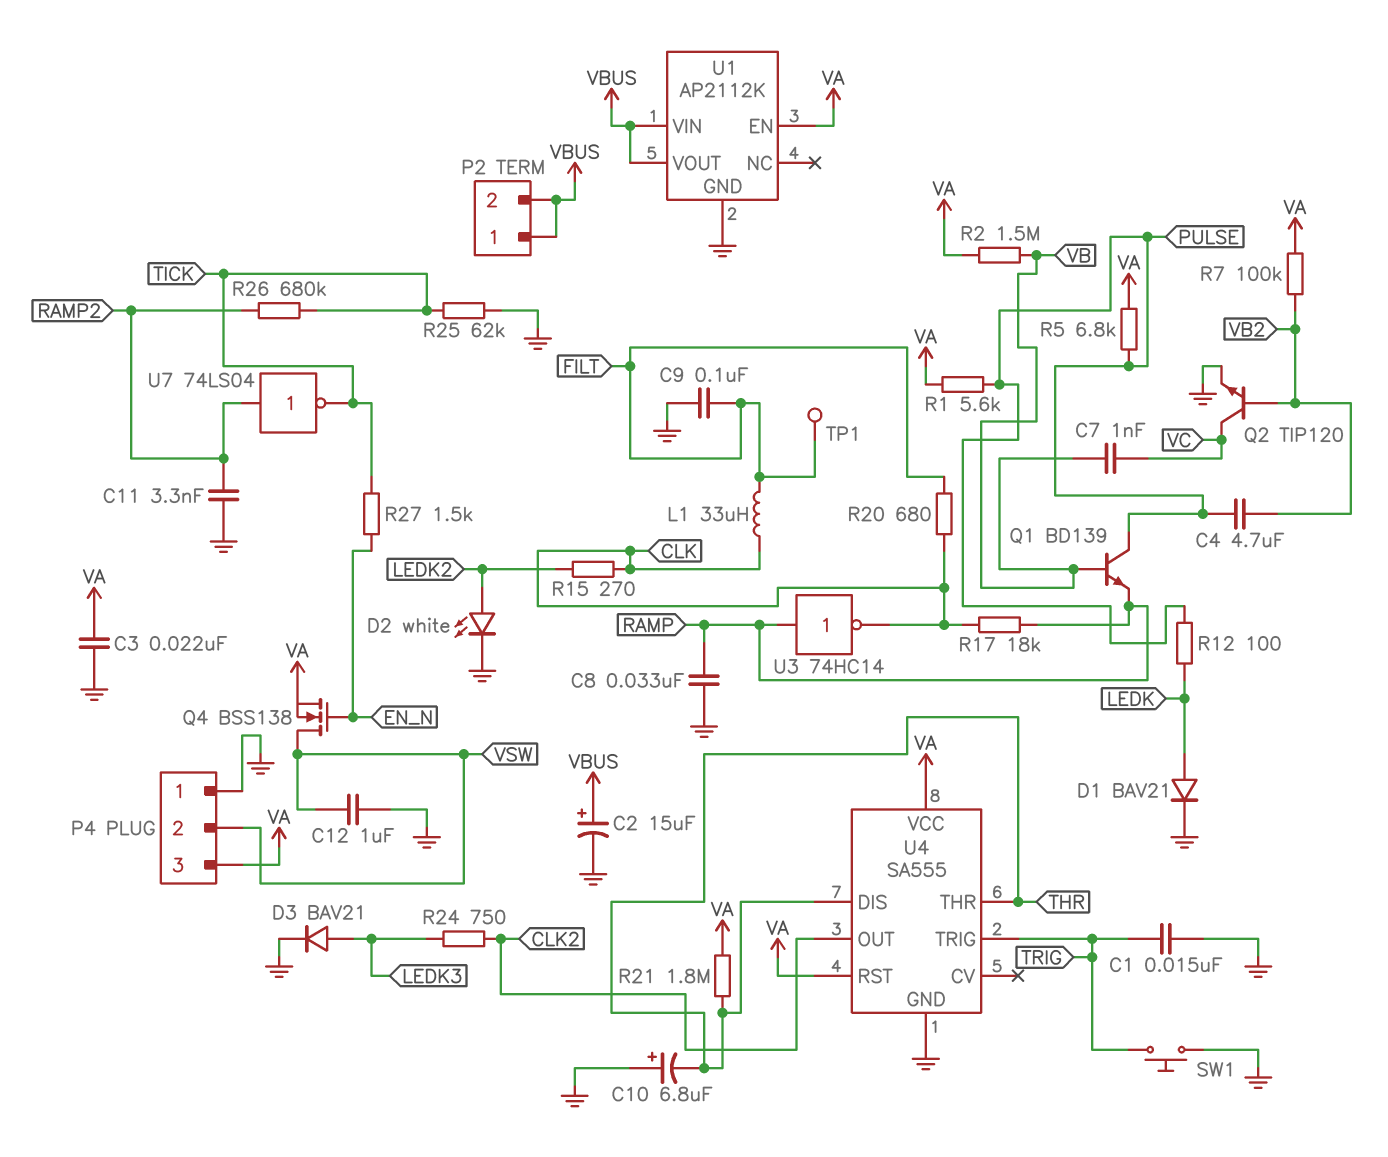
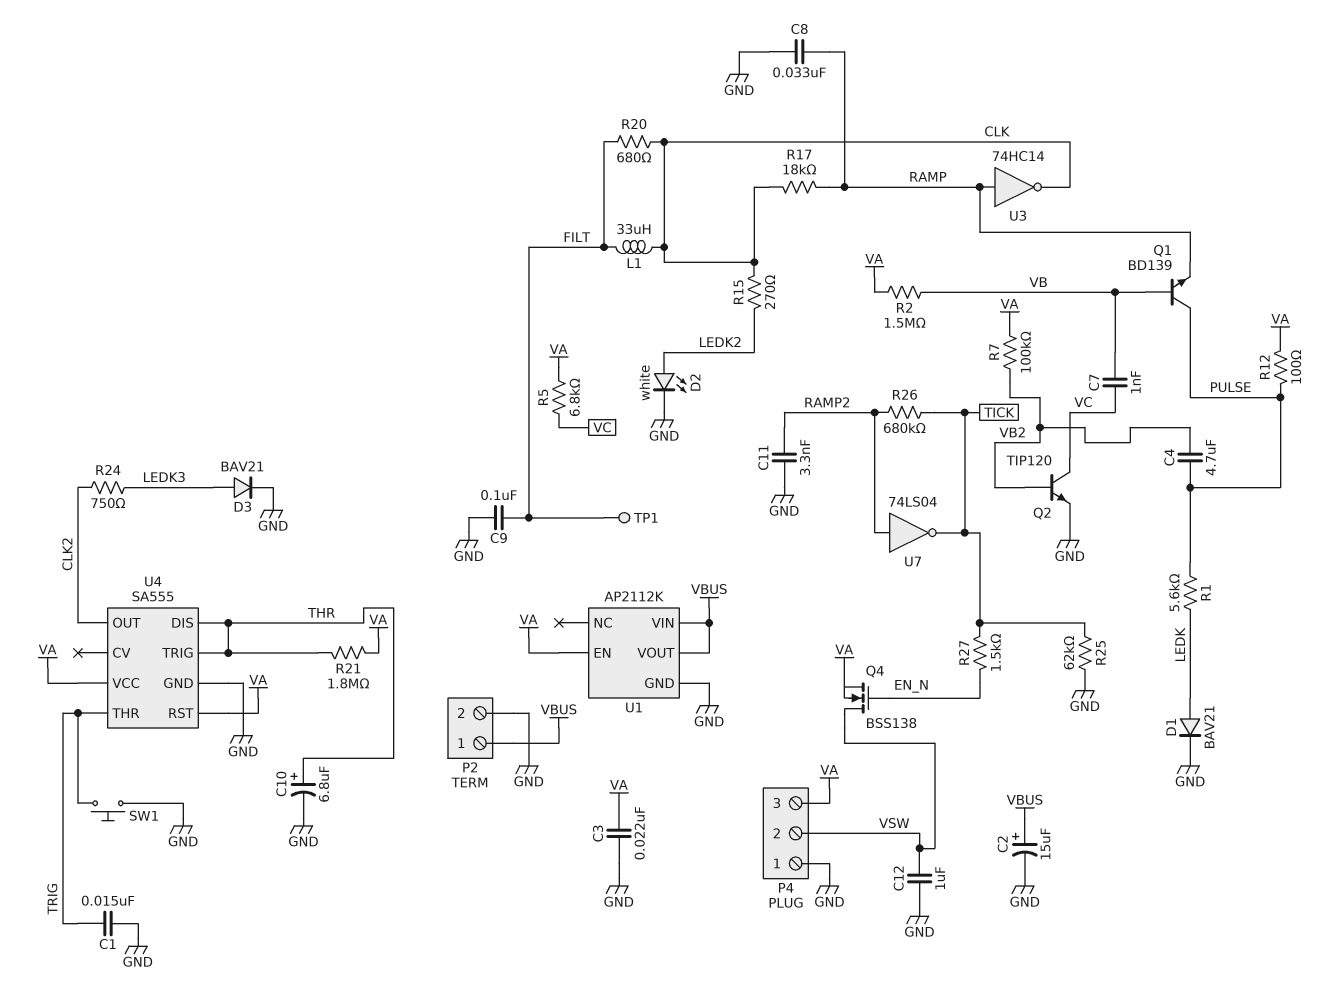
C10: 6.8uF (plus GND, minus THR) -> 6.8uF (plus THR, minus GND)
P2 pin 2: VBUS -> GND
R1: 5.6k (PULSE, VA) -> 5.6k (LEDK, PULSE)
R5: 6.8k (PULSE, VA) -> 6.8k (VA, VC)
R12: 100 (LEDK, PULSE) -> 100 (PULSE, VA)
U4 pin THR: THR -> TRIG
U4 pin TRIG: TRIG -> THR

